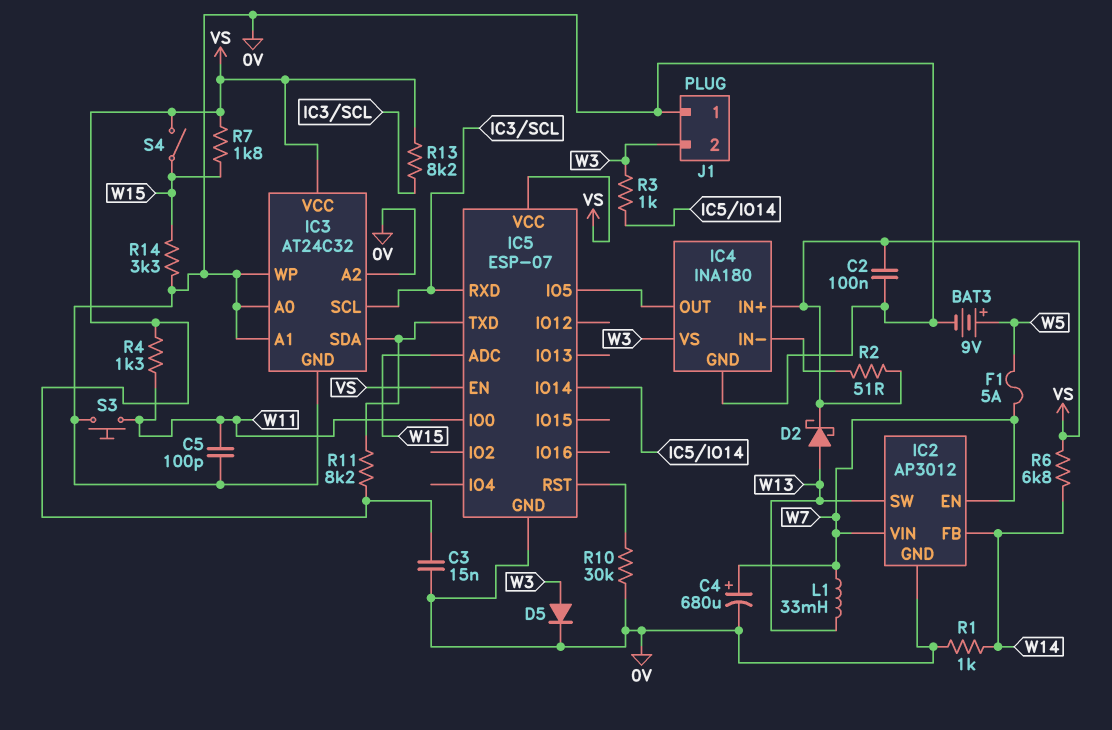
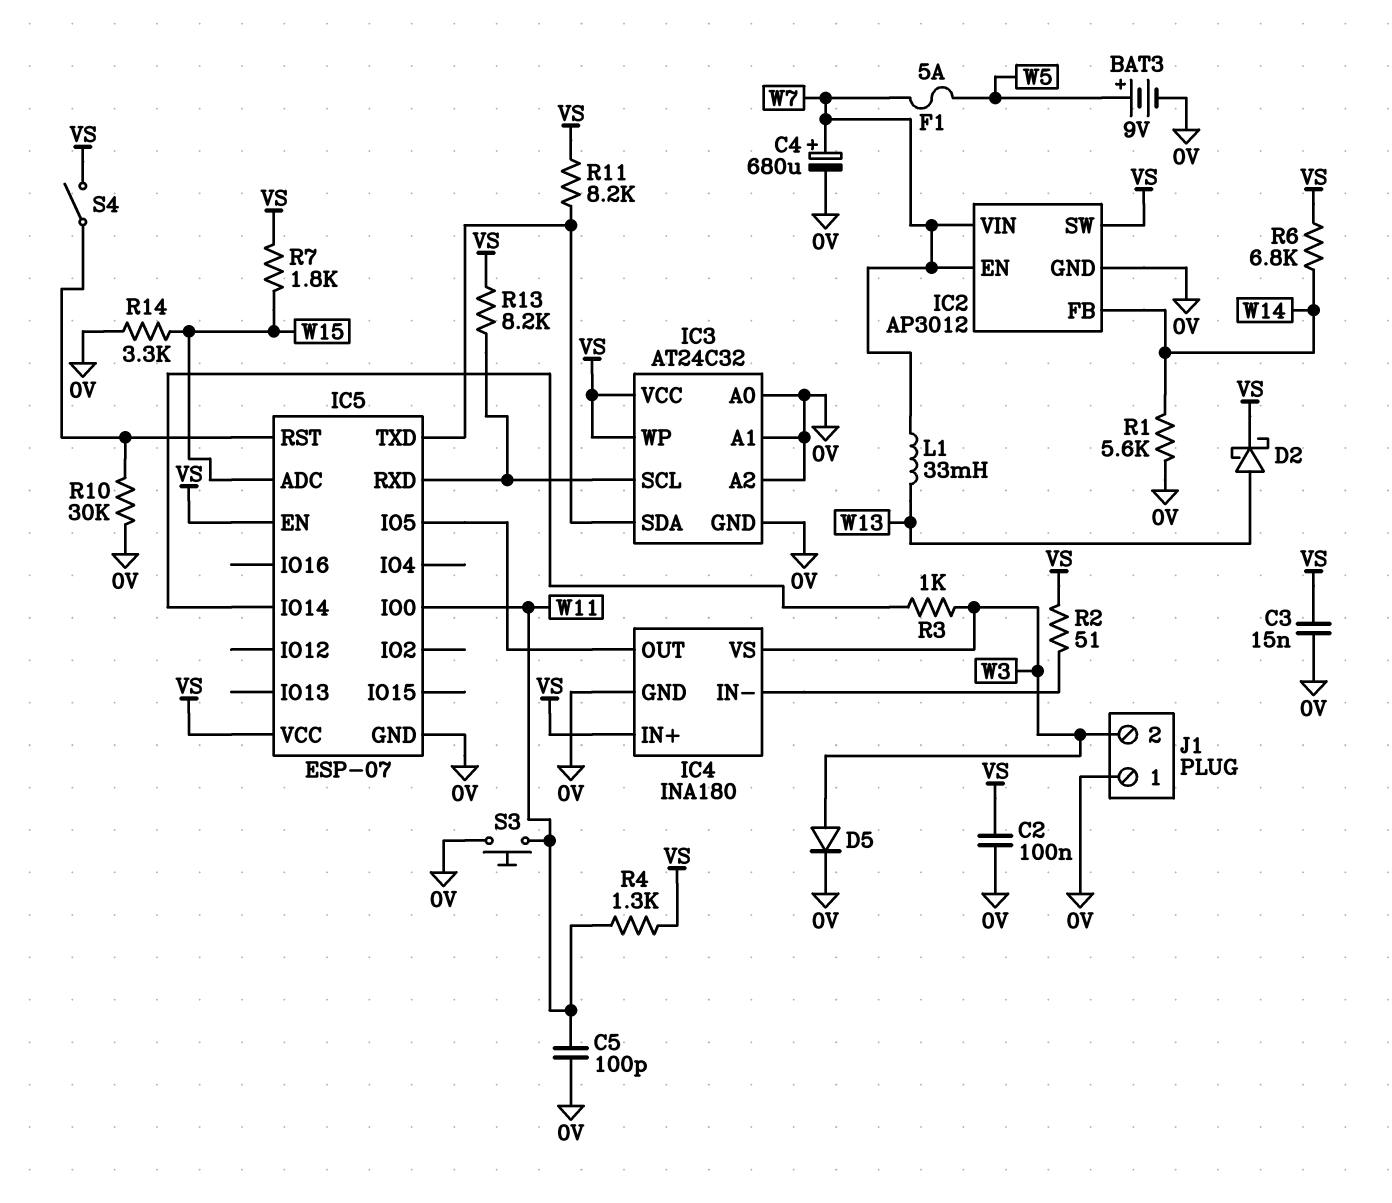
IC2 pin SW: W13 -> VS
IC3 pin WP: 0V -> VS
R1: 1k (0V, W14) -> 5.6k (0V, W14)
S4: switch (VS, W15) -> switch (IC5/RST, VS)

